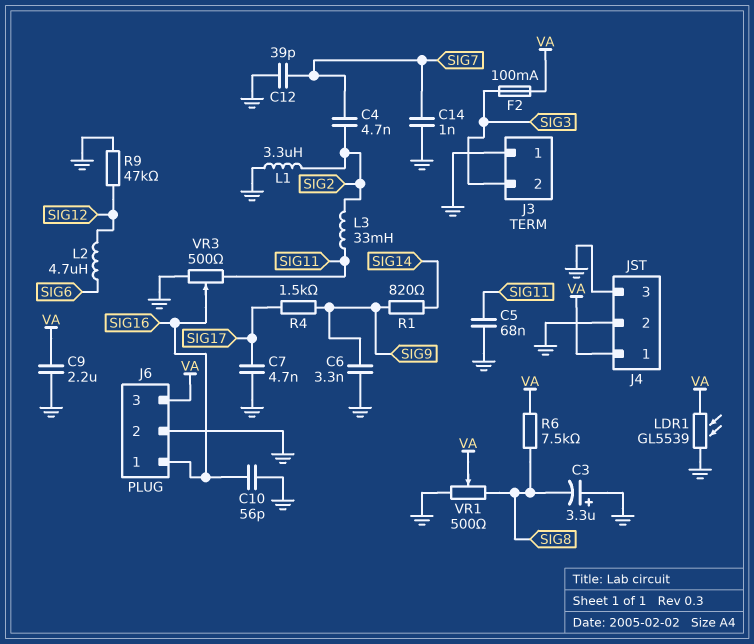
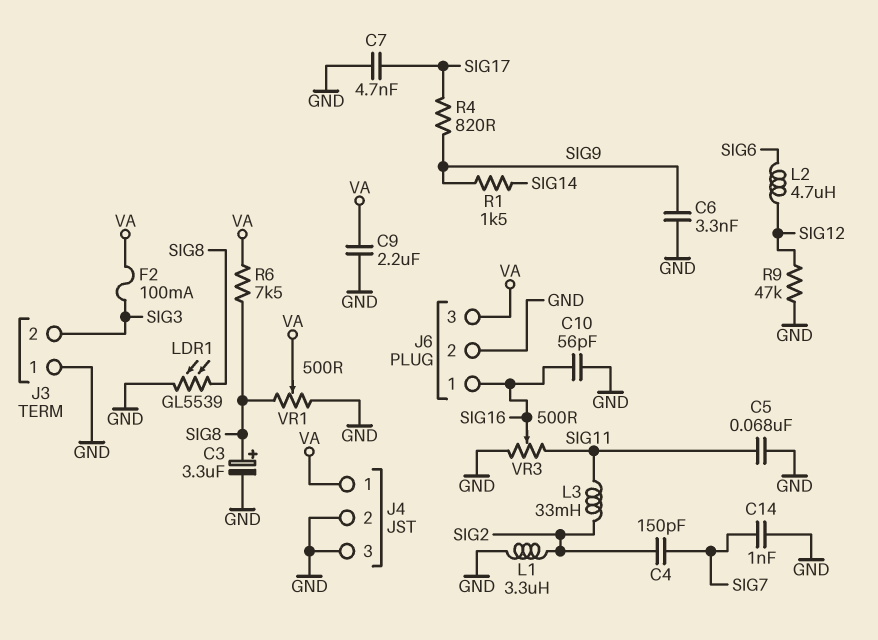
C3: 3.3uF (plus GND, minus SIG8) -> 3.3uF (plus SIG8, minus GND)
C4: 4.7nF (SIG2, SIG7) -> 150pF (SIG2, SIG7)
C12: 39pF (GND, SIG7) -> none
LDR1: GL5539 (GND, VA) -> GL5539 (GND, SIG8)
R1: 820 (SIG9, SIG14) -> 1.5k (SIG9, SIG14)
R4: 1.5k (SIG9, SIG17) -> 820 (SIG9, SIG17)

